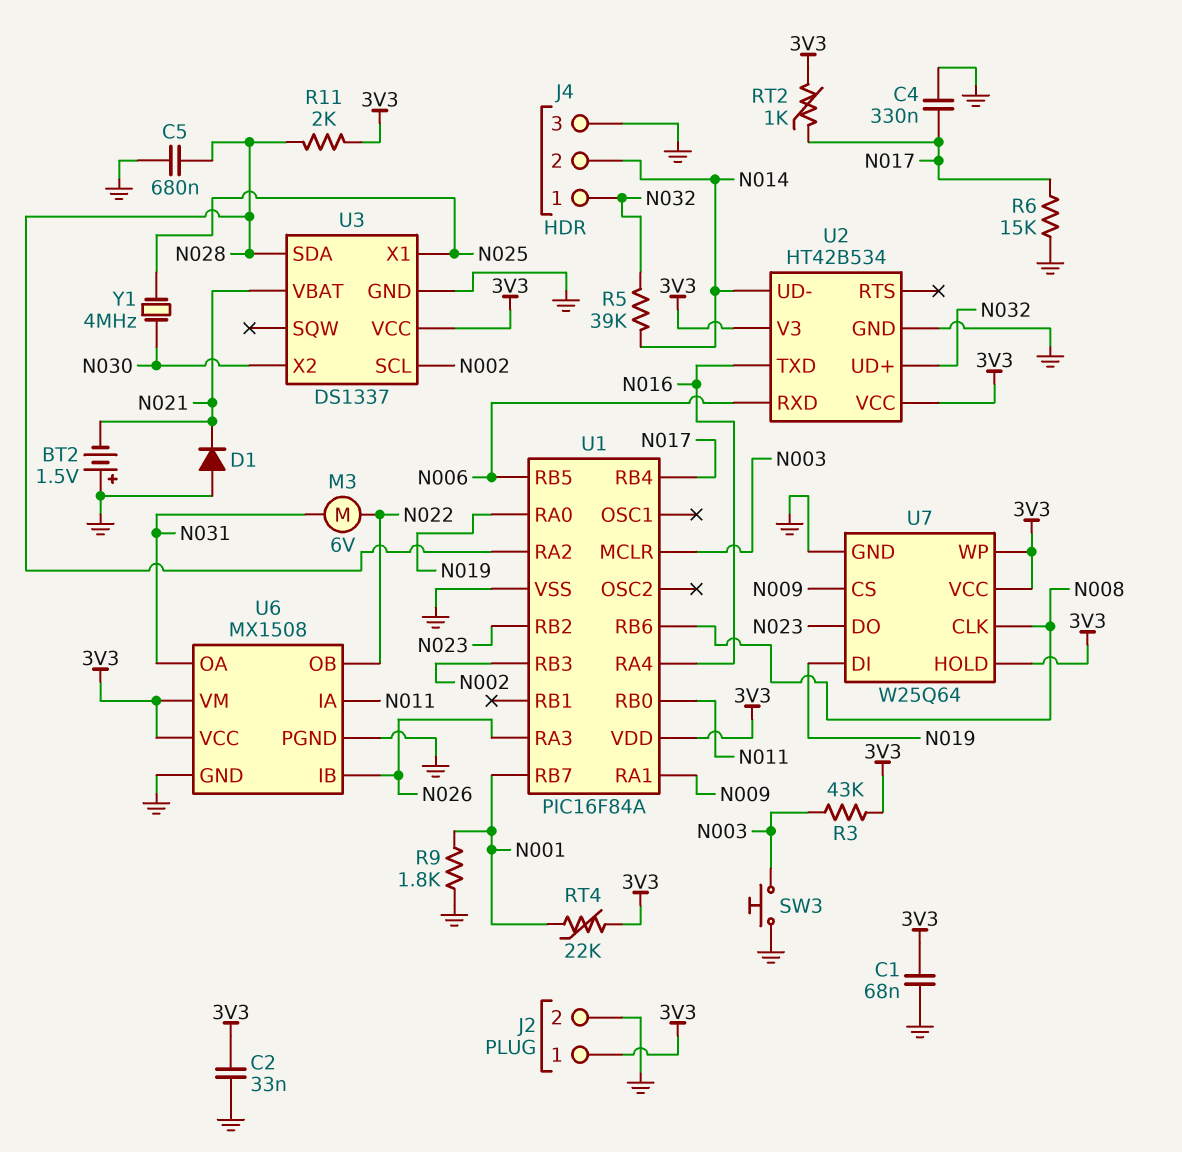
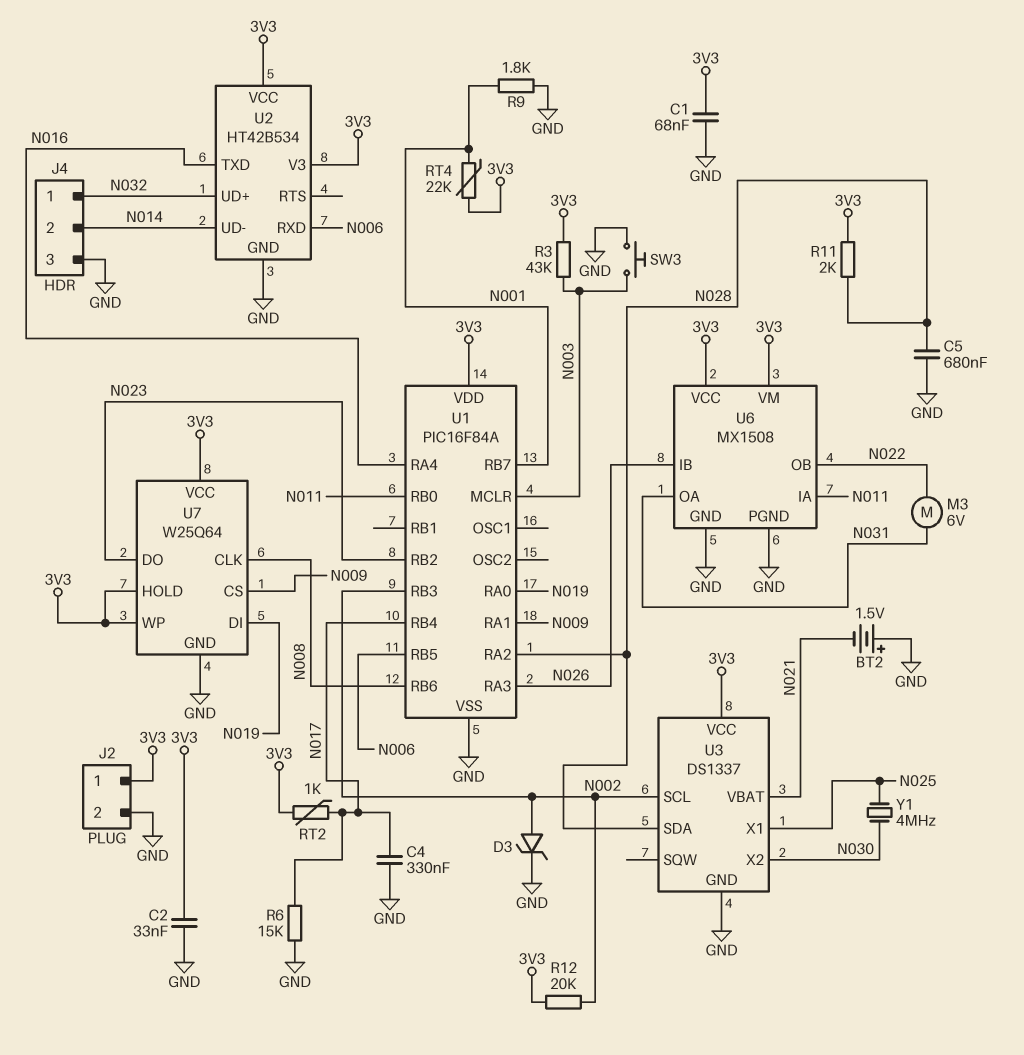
D1: diode (A GND, K N021) -> none
D3: none -> zener (A N002, K GND)
R5: 39k (N014, N032) -> none
R12: none -> 20k (3V3, N002)

